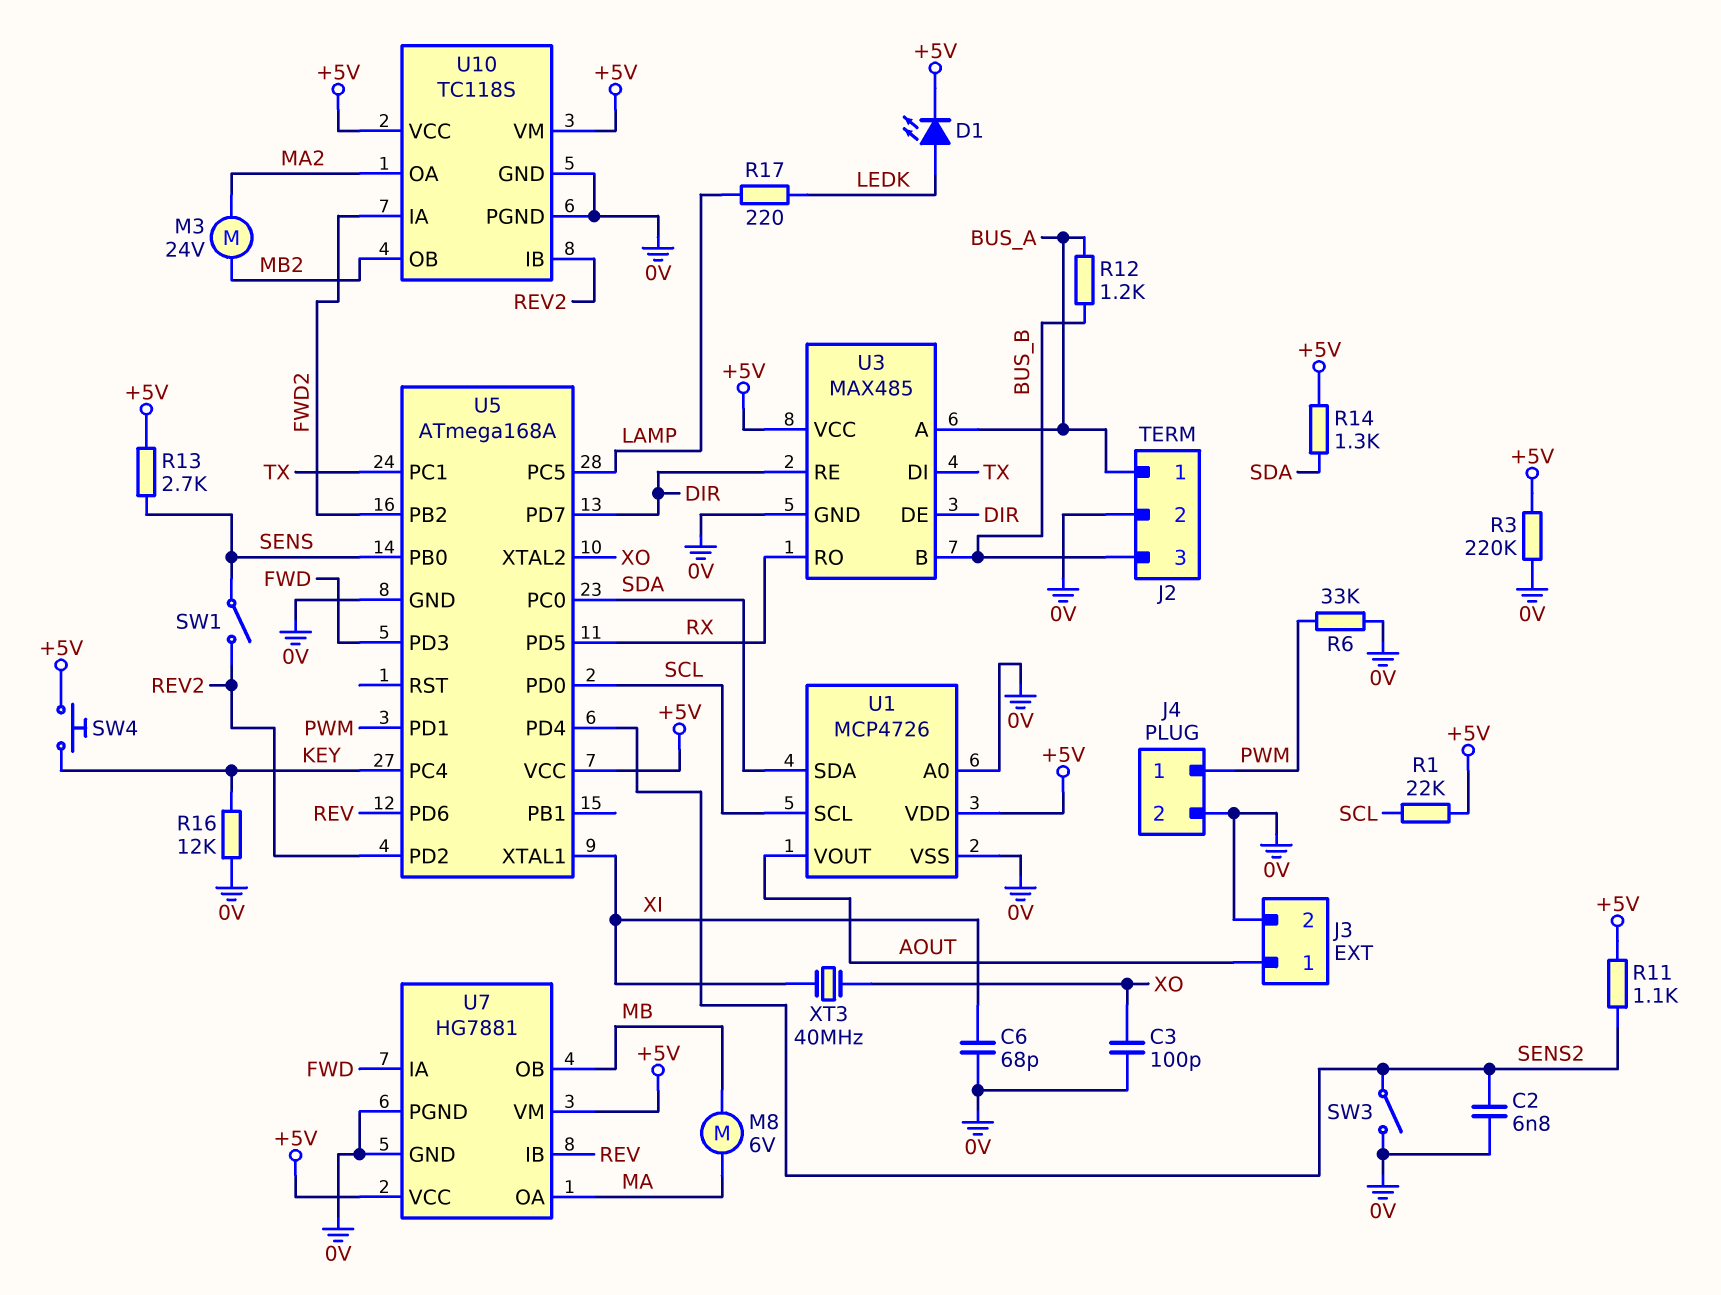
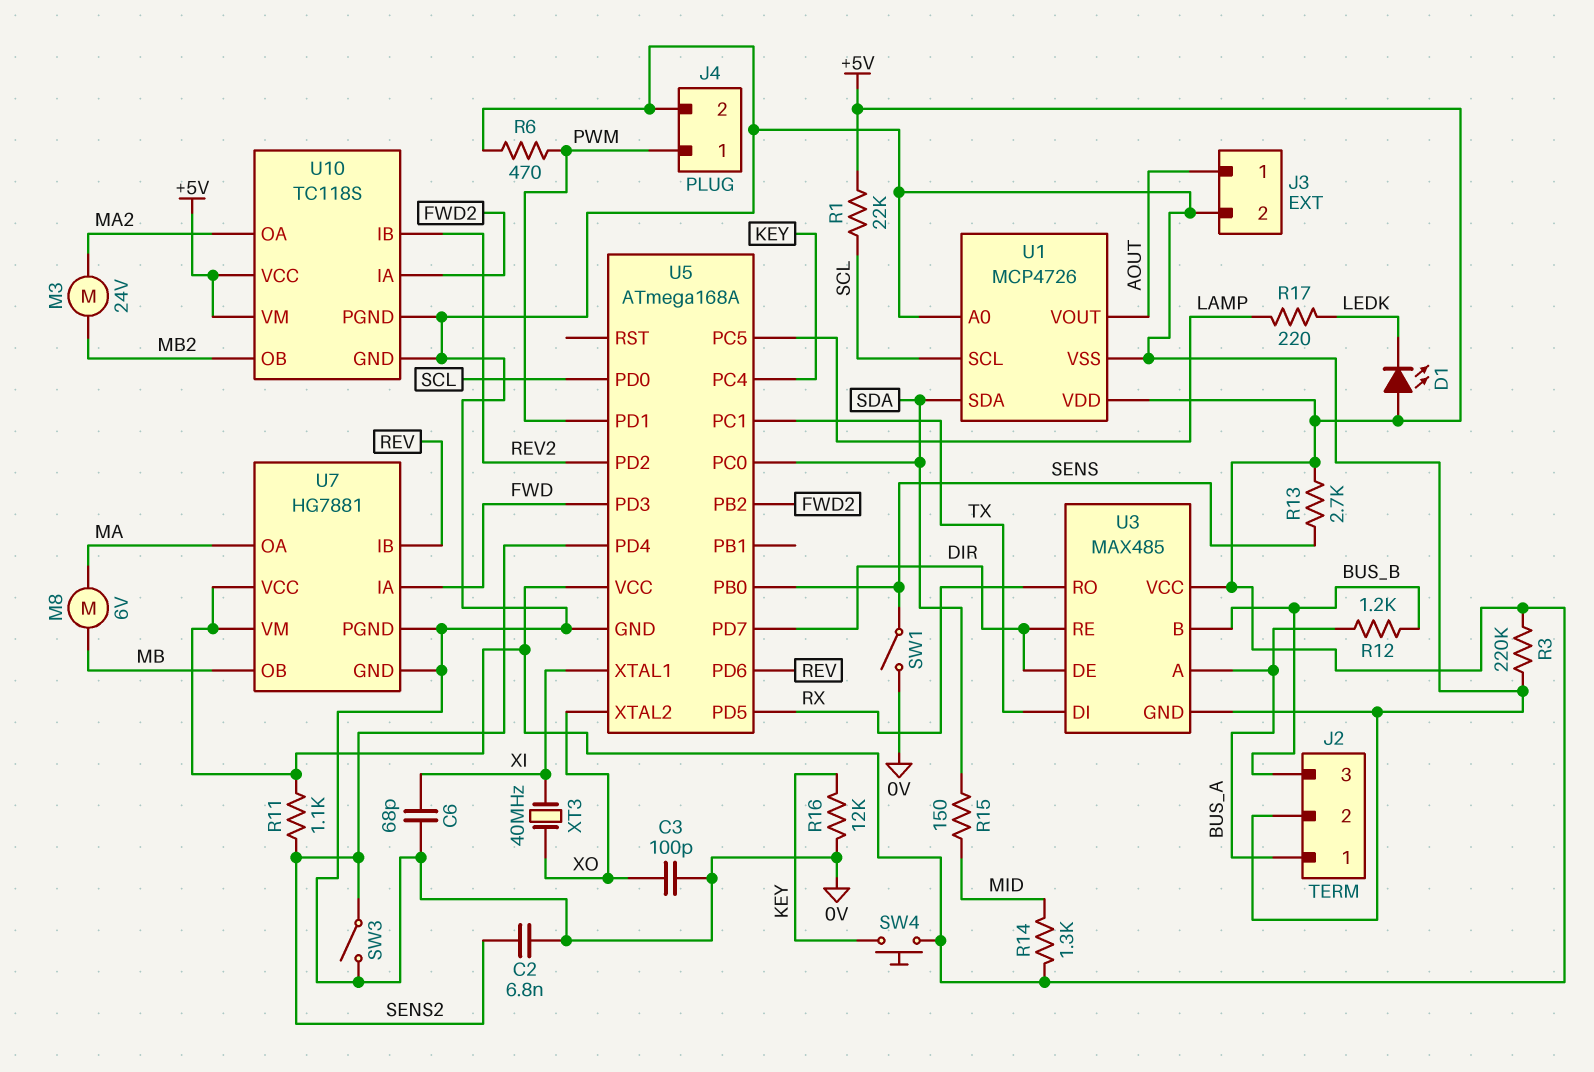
D1: LED (A LEDK, K +5V) -> LED (A +5V, K LEDK)
R6: 33k (0V, PWM) -> 470 (0V, PWM)
R14: 1.3k (+5V, SDA) -> 1.3k (+5V, MID)
R15: none -> 150 (MID, SDA)
SW1: switch (REV2, SENS) -> switch (0V, SENS)

